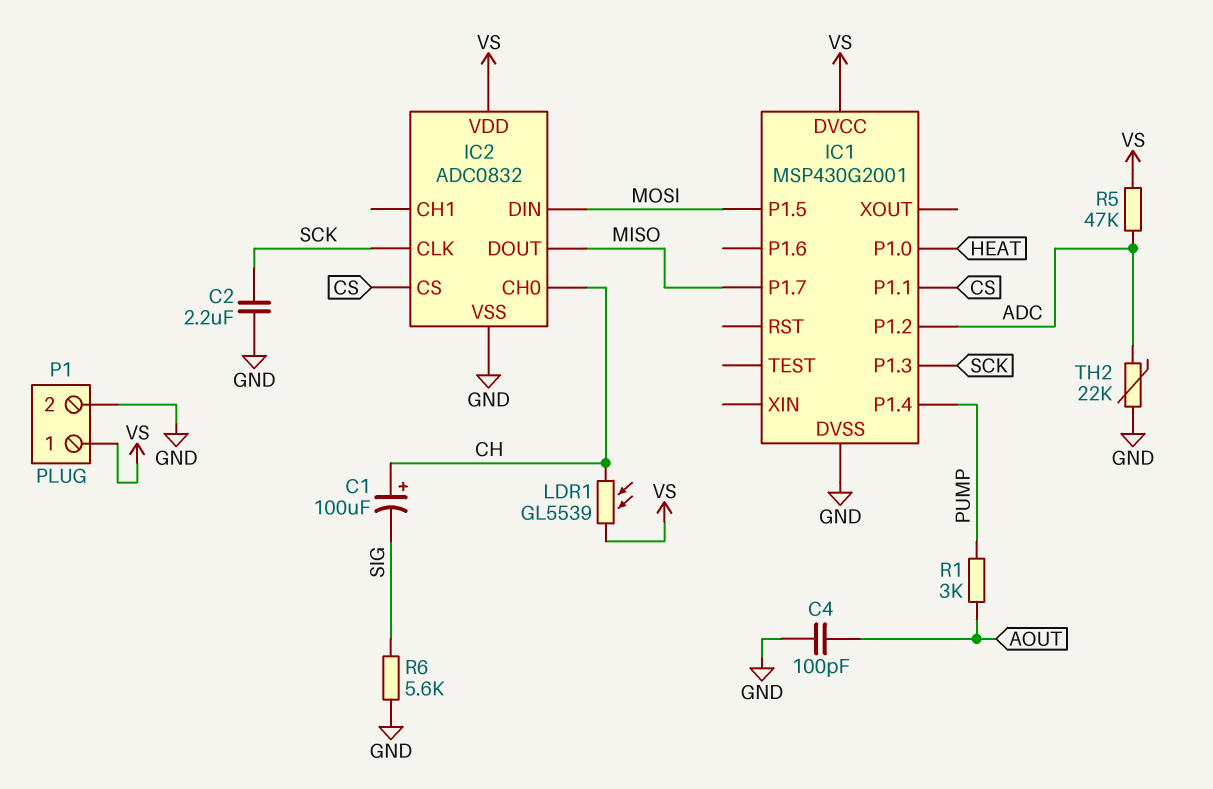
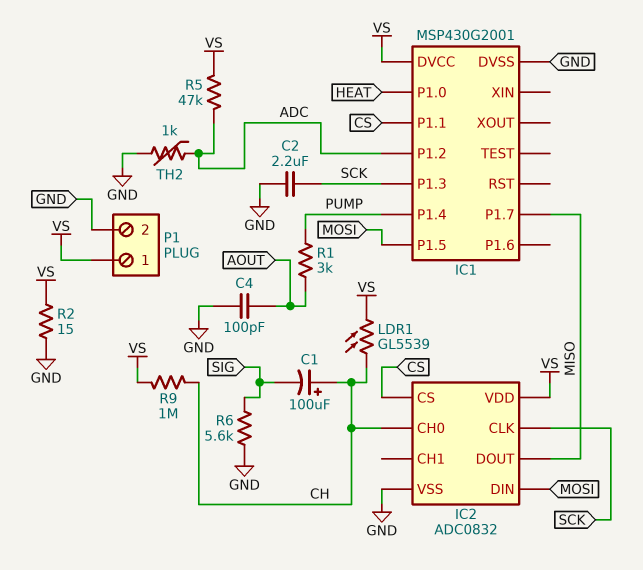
R2: none -> 15 (GND, VS)
R9: none -> 1M (CH, VS)
TH2: 22k (ADC, GND) -> 1k (ADC, GND)

